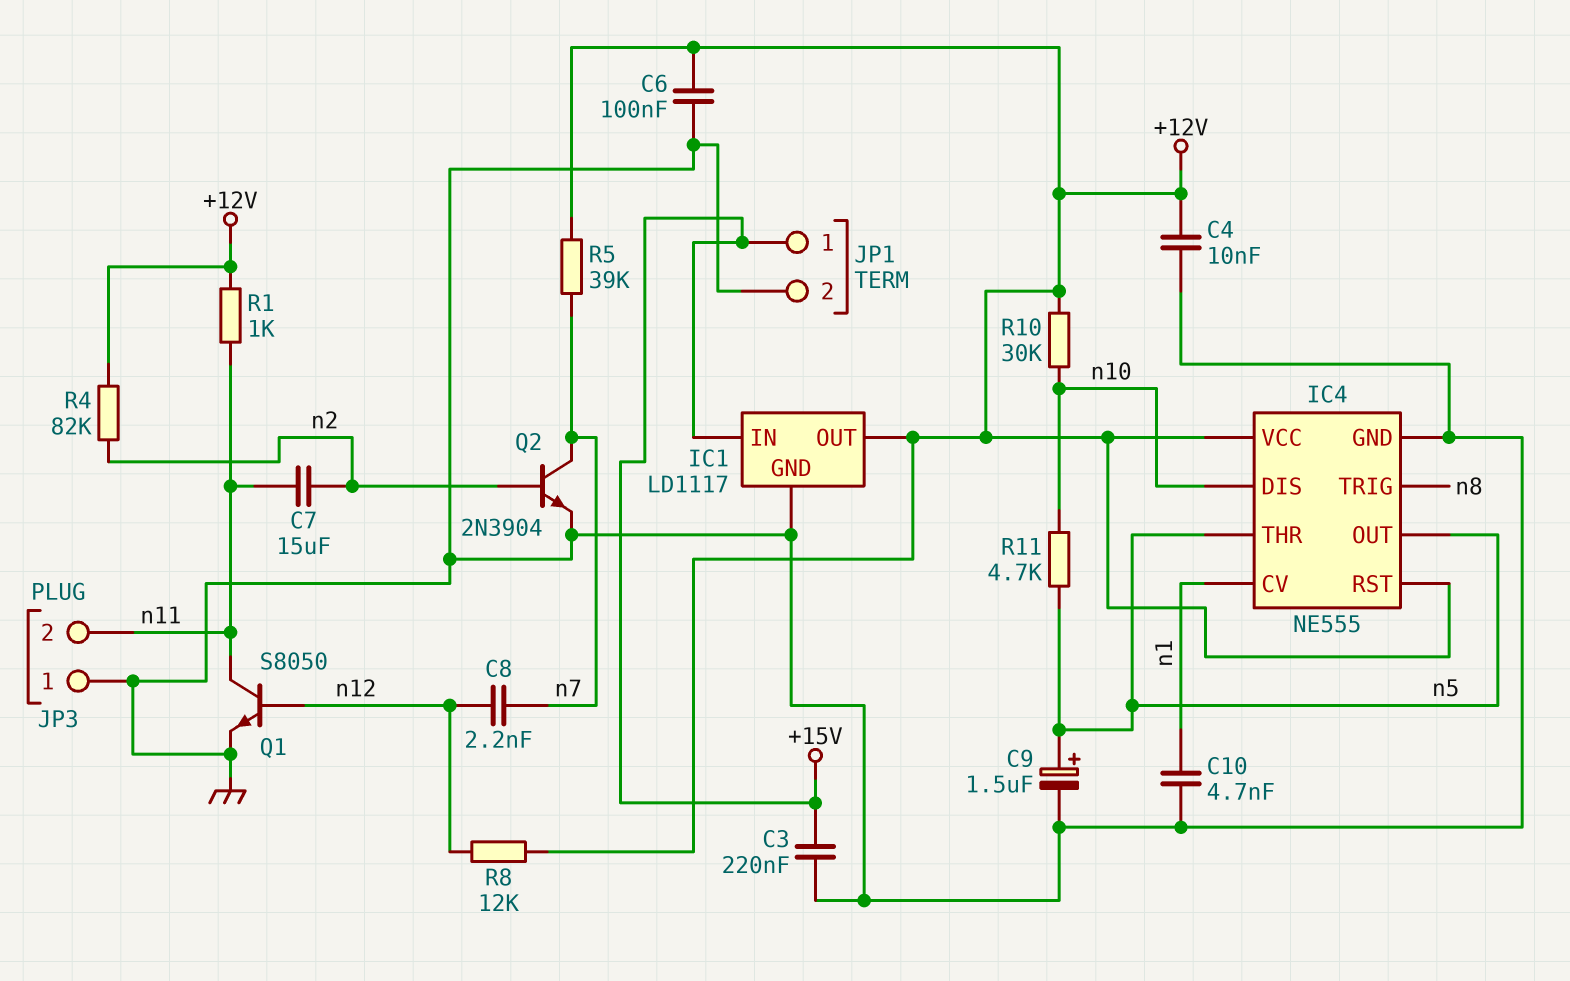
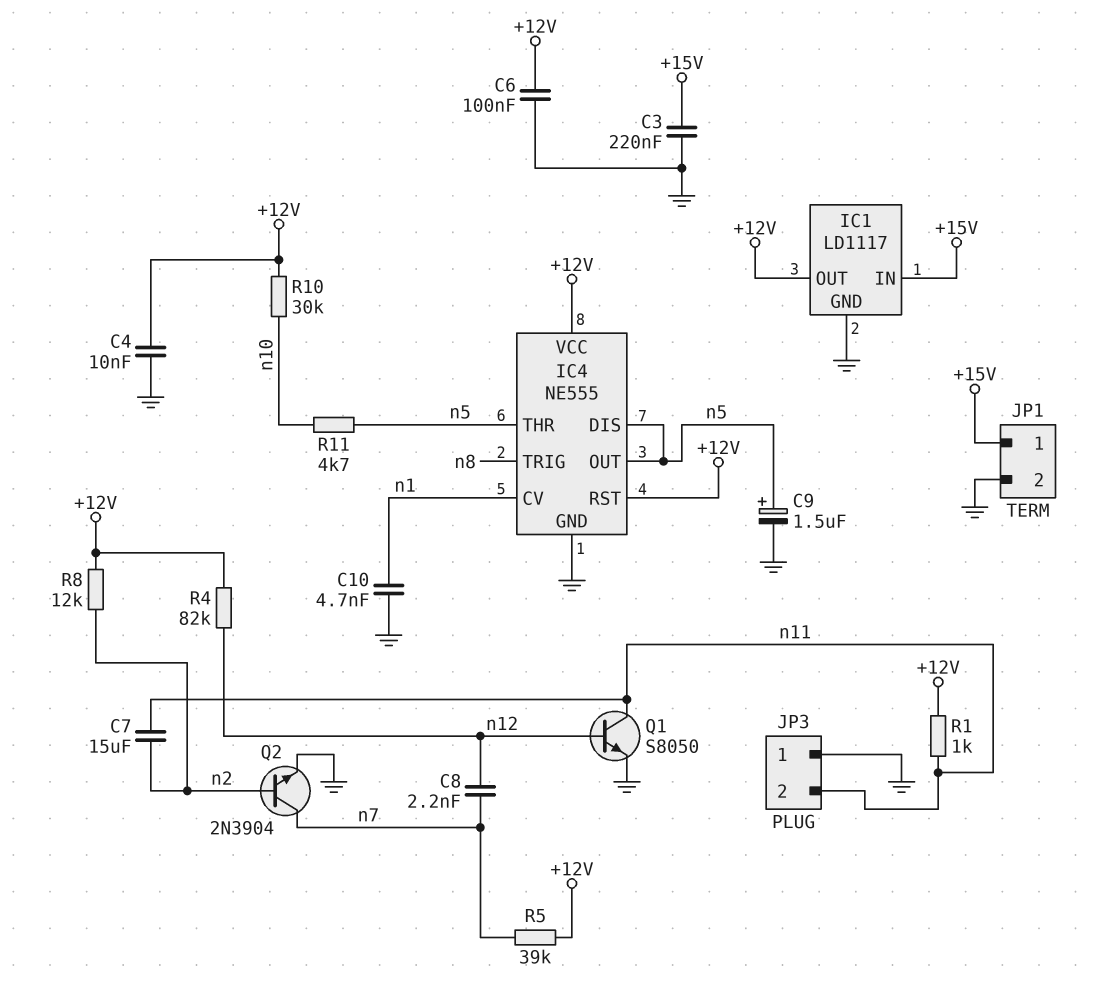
IC4 pin DIS: n10 -> n5
R4: 82k (+12V, n2) -> 82k (+12V, n12)
R8: 12k (+12V, n12) -> 12k (+12V, n2)

